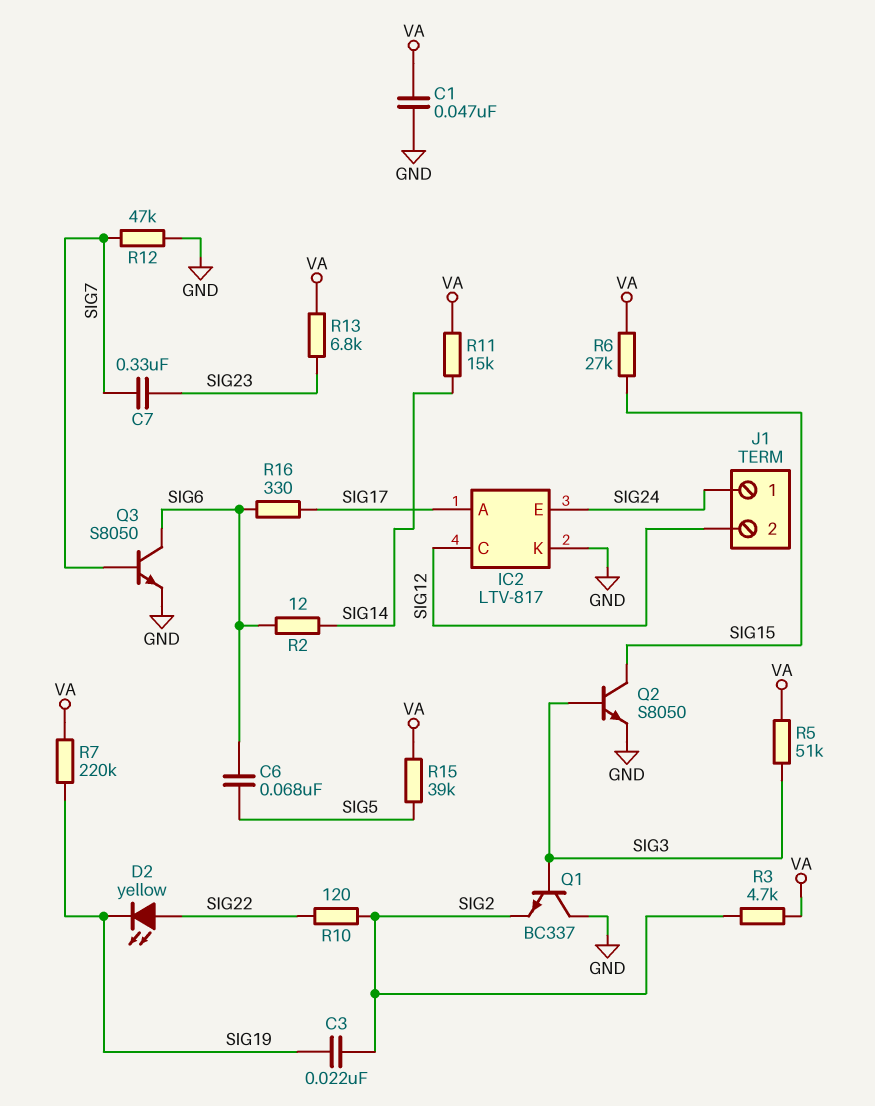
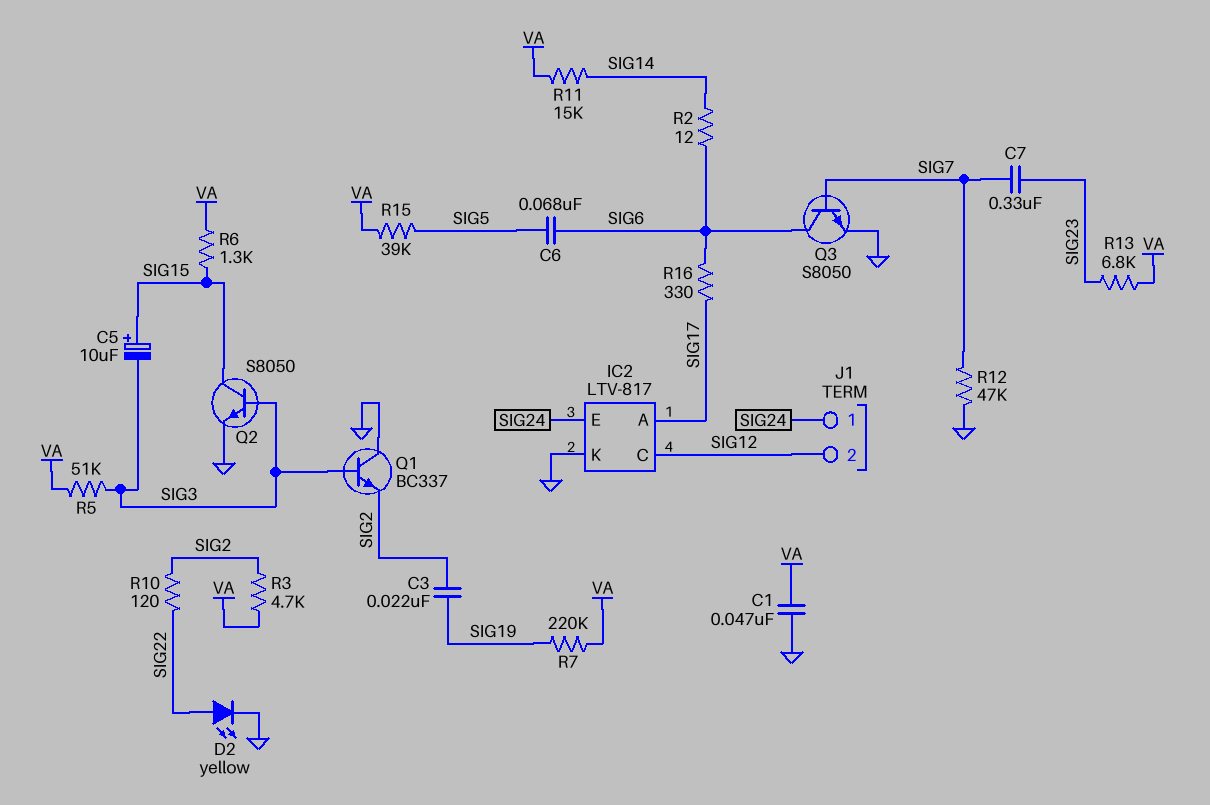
C5: none -> 10uF (plus SIG15, minus SIG3)
D2: LED yellow (A SIG22, K SIG19) -> LED yellow (A SIG22, K GND)
R6: 27k (SIG15, VA) -> 1.3k (SIG15, VA)

